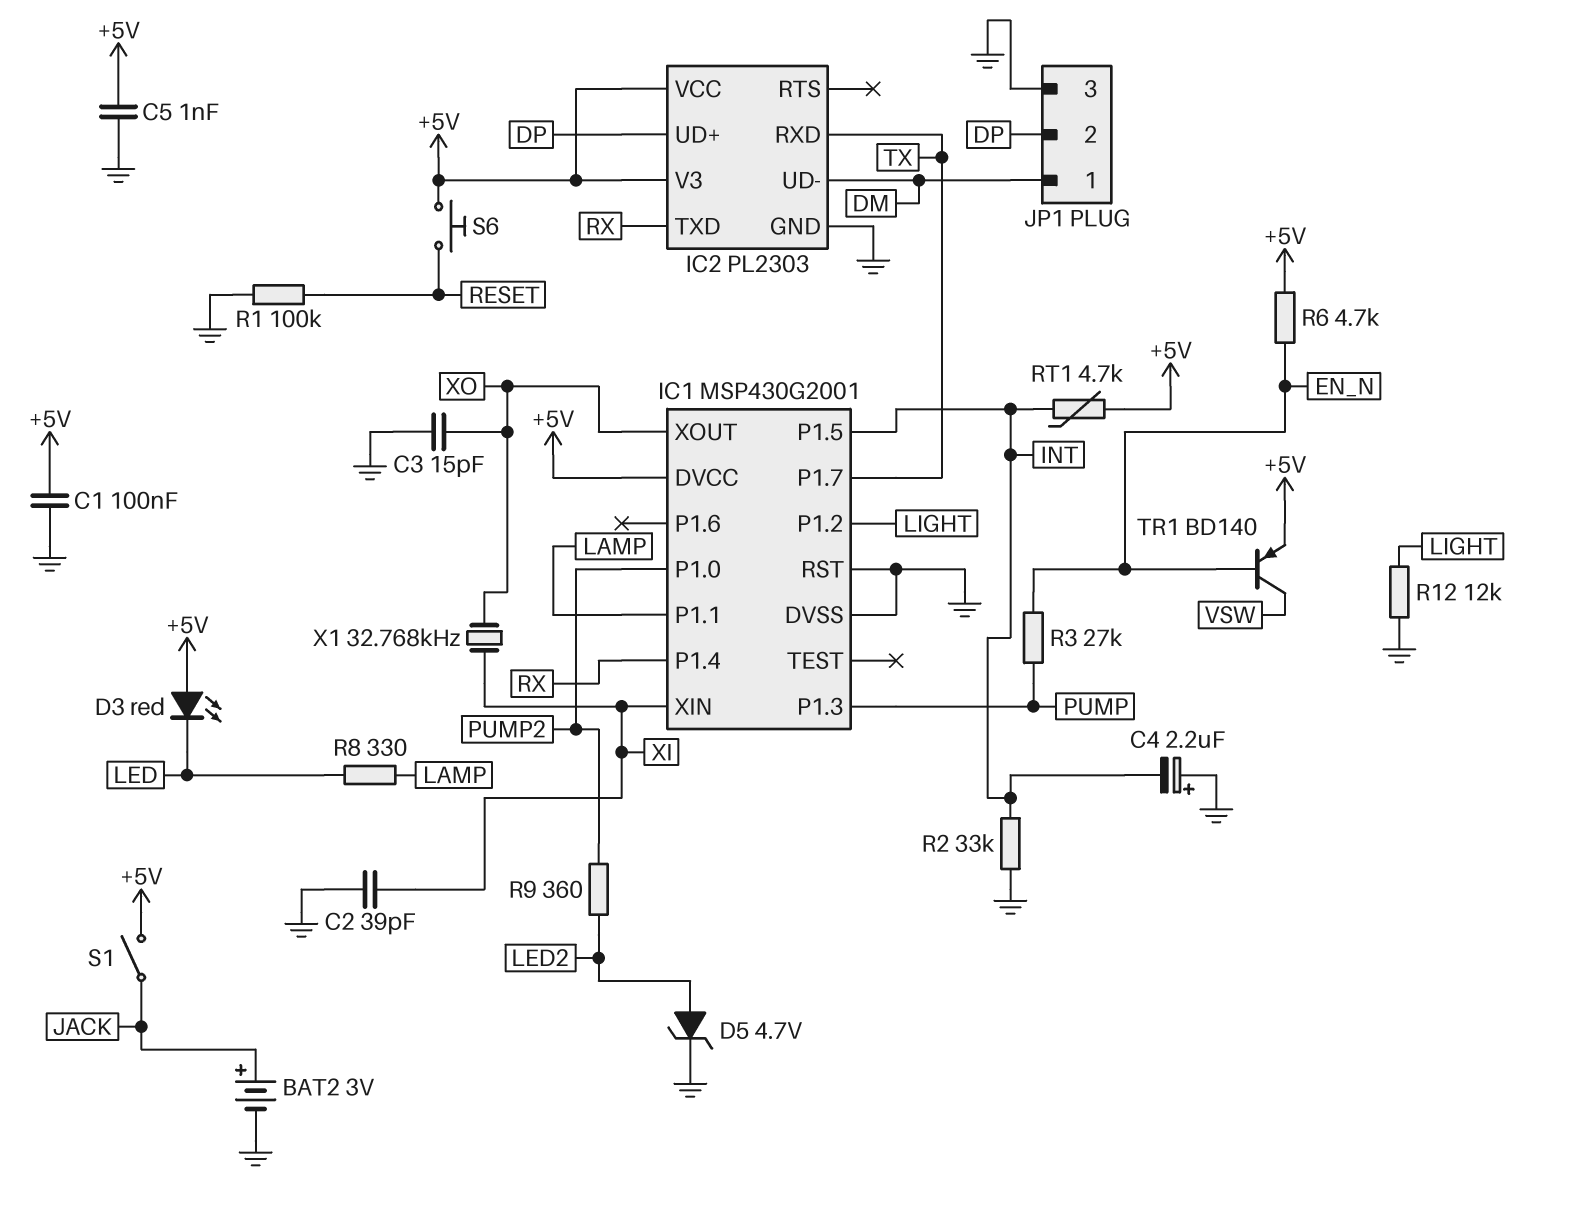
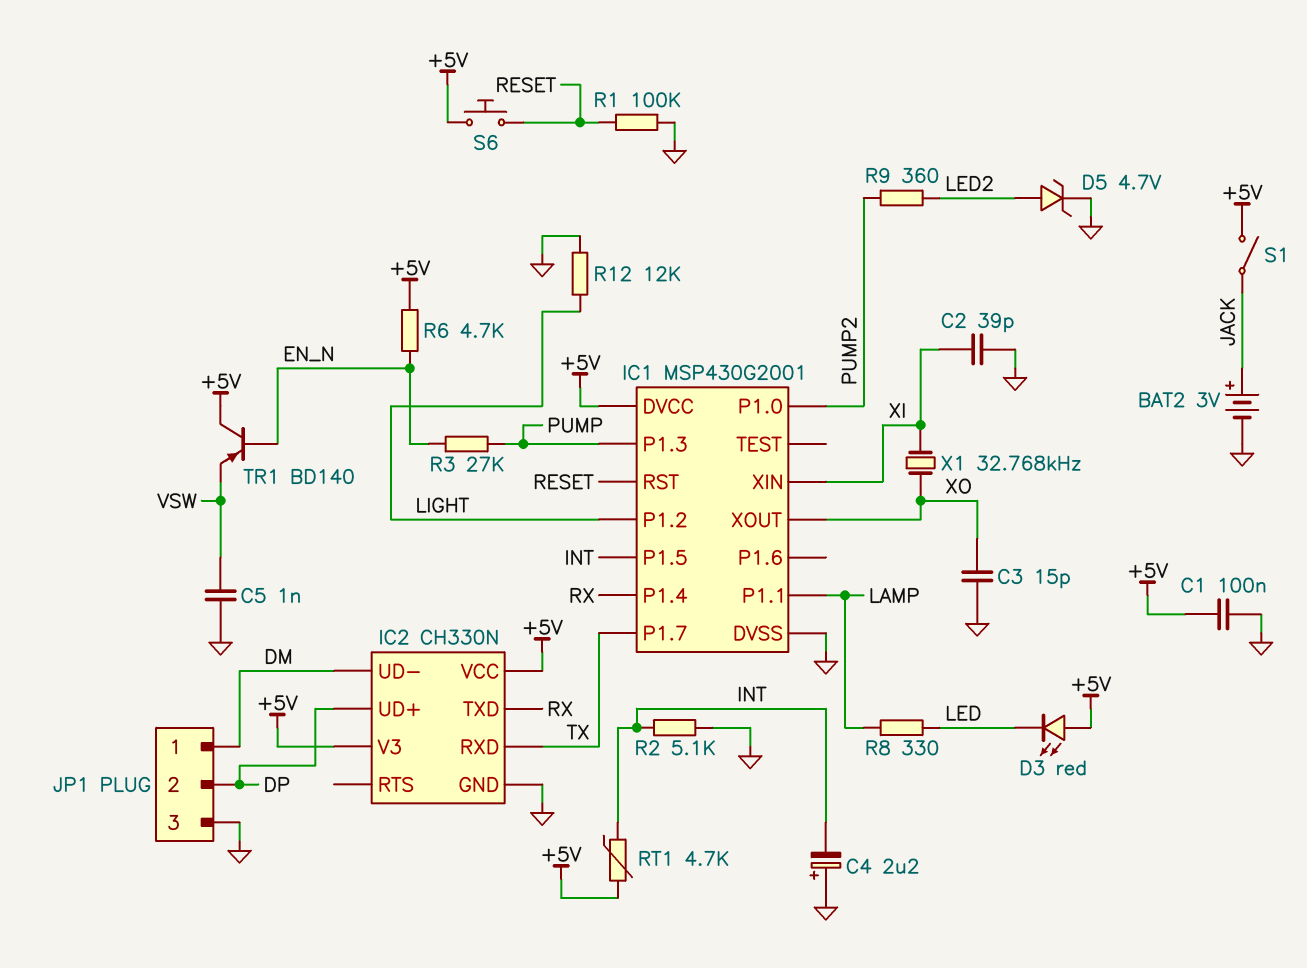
C5: 1nF (+5V, GND) -> 1nF (GND, VSW)
IC1 pin RST: GND -> RESET
IC2: PL2303 -> CH330N
R2: 33k (GND, INT) -> 5.1k (GND, INT)
TR1: PNP BD140 (B EN_N, C VSW, E +5V) -> PNP BD140 (B EN_N, C +5V, E VSW)

